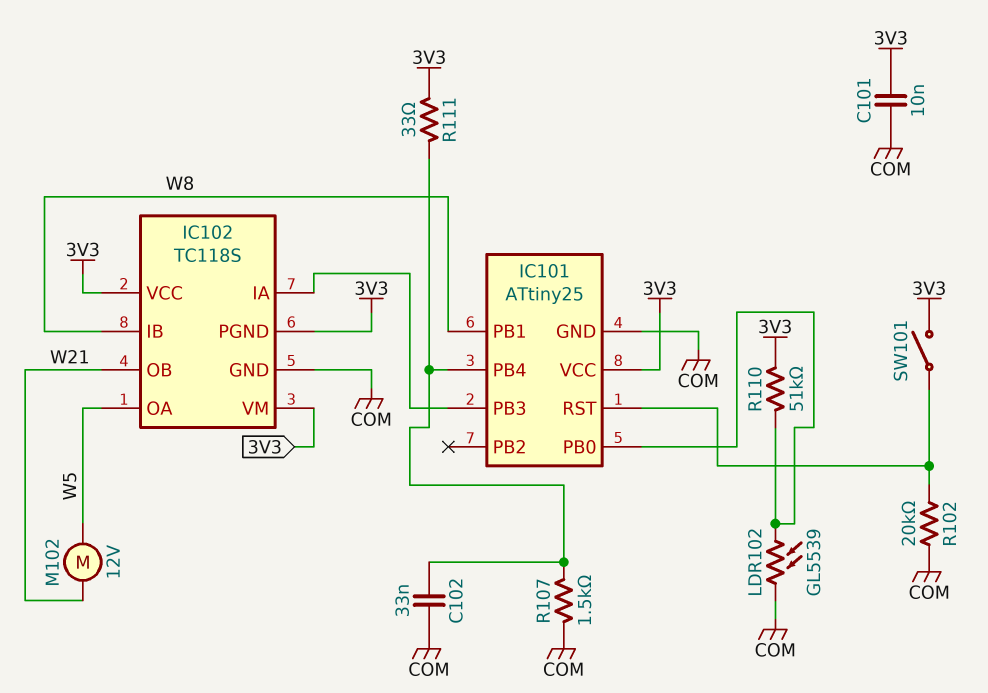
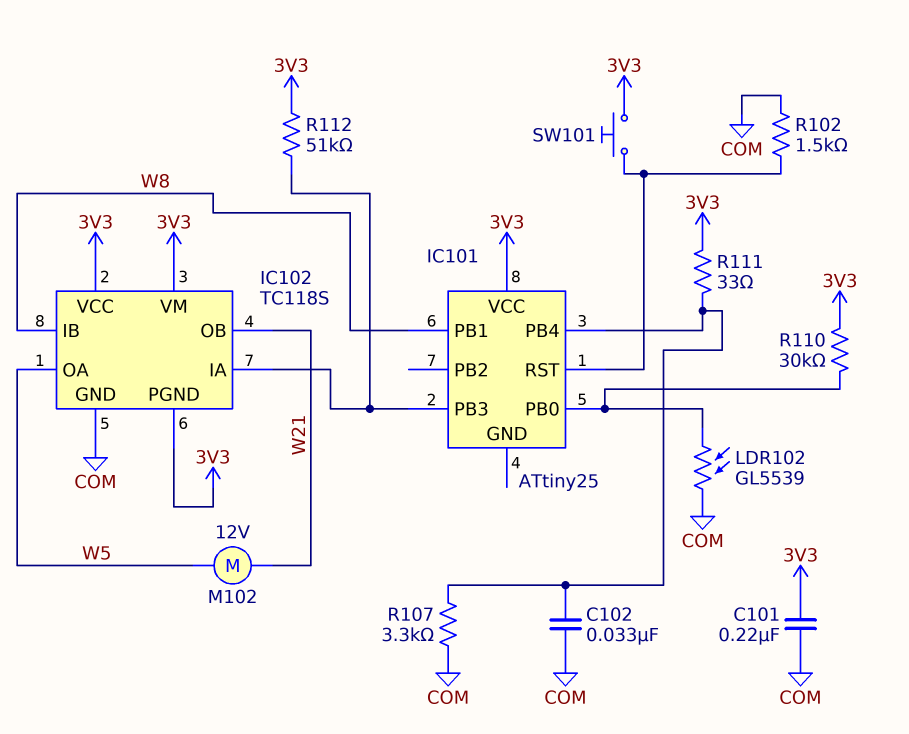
C101: 10nF (3V3, COM) -> 220nF (3V3, COM)
IC101 pin GND: COM -> none
R102: 20k (COM, IC101/RST) -> 1.5k (COM, IC101/RST)
R107: 1.5k (COM, IC101/PB4) -> 3.3k (COM, IC101/PB4)
R110: 51k (3V3, IC101/PB0) -> 30k (3V3, IC101/PB0)
R112: none -> 51k (3V3, IC101/PB3)
SW101: switch (3V3, IC101/RST) -> button (3V3, IC101/RST)

